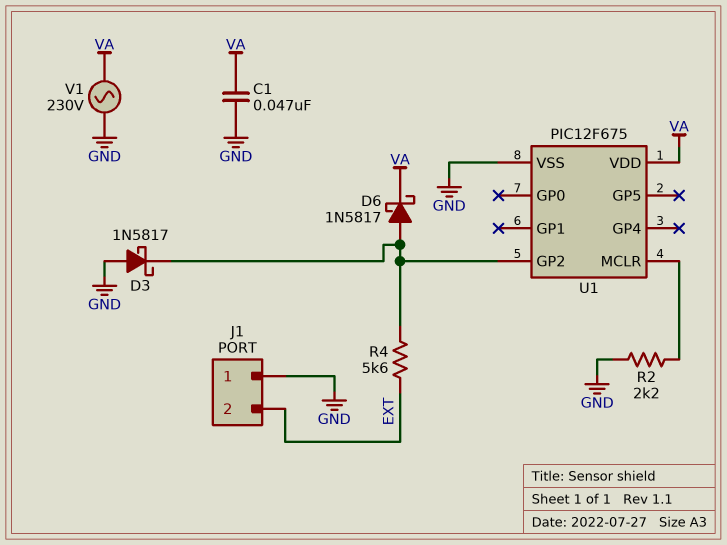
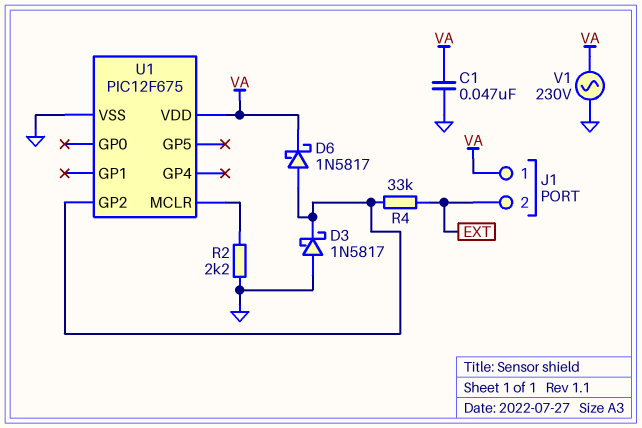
J1 pin 1: GND -> VA
R4: 5.6k (EXT, U1/GP2) -> 33k (EXT, U1/GP2)

